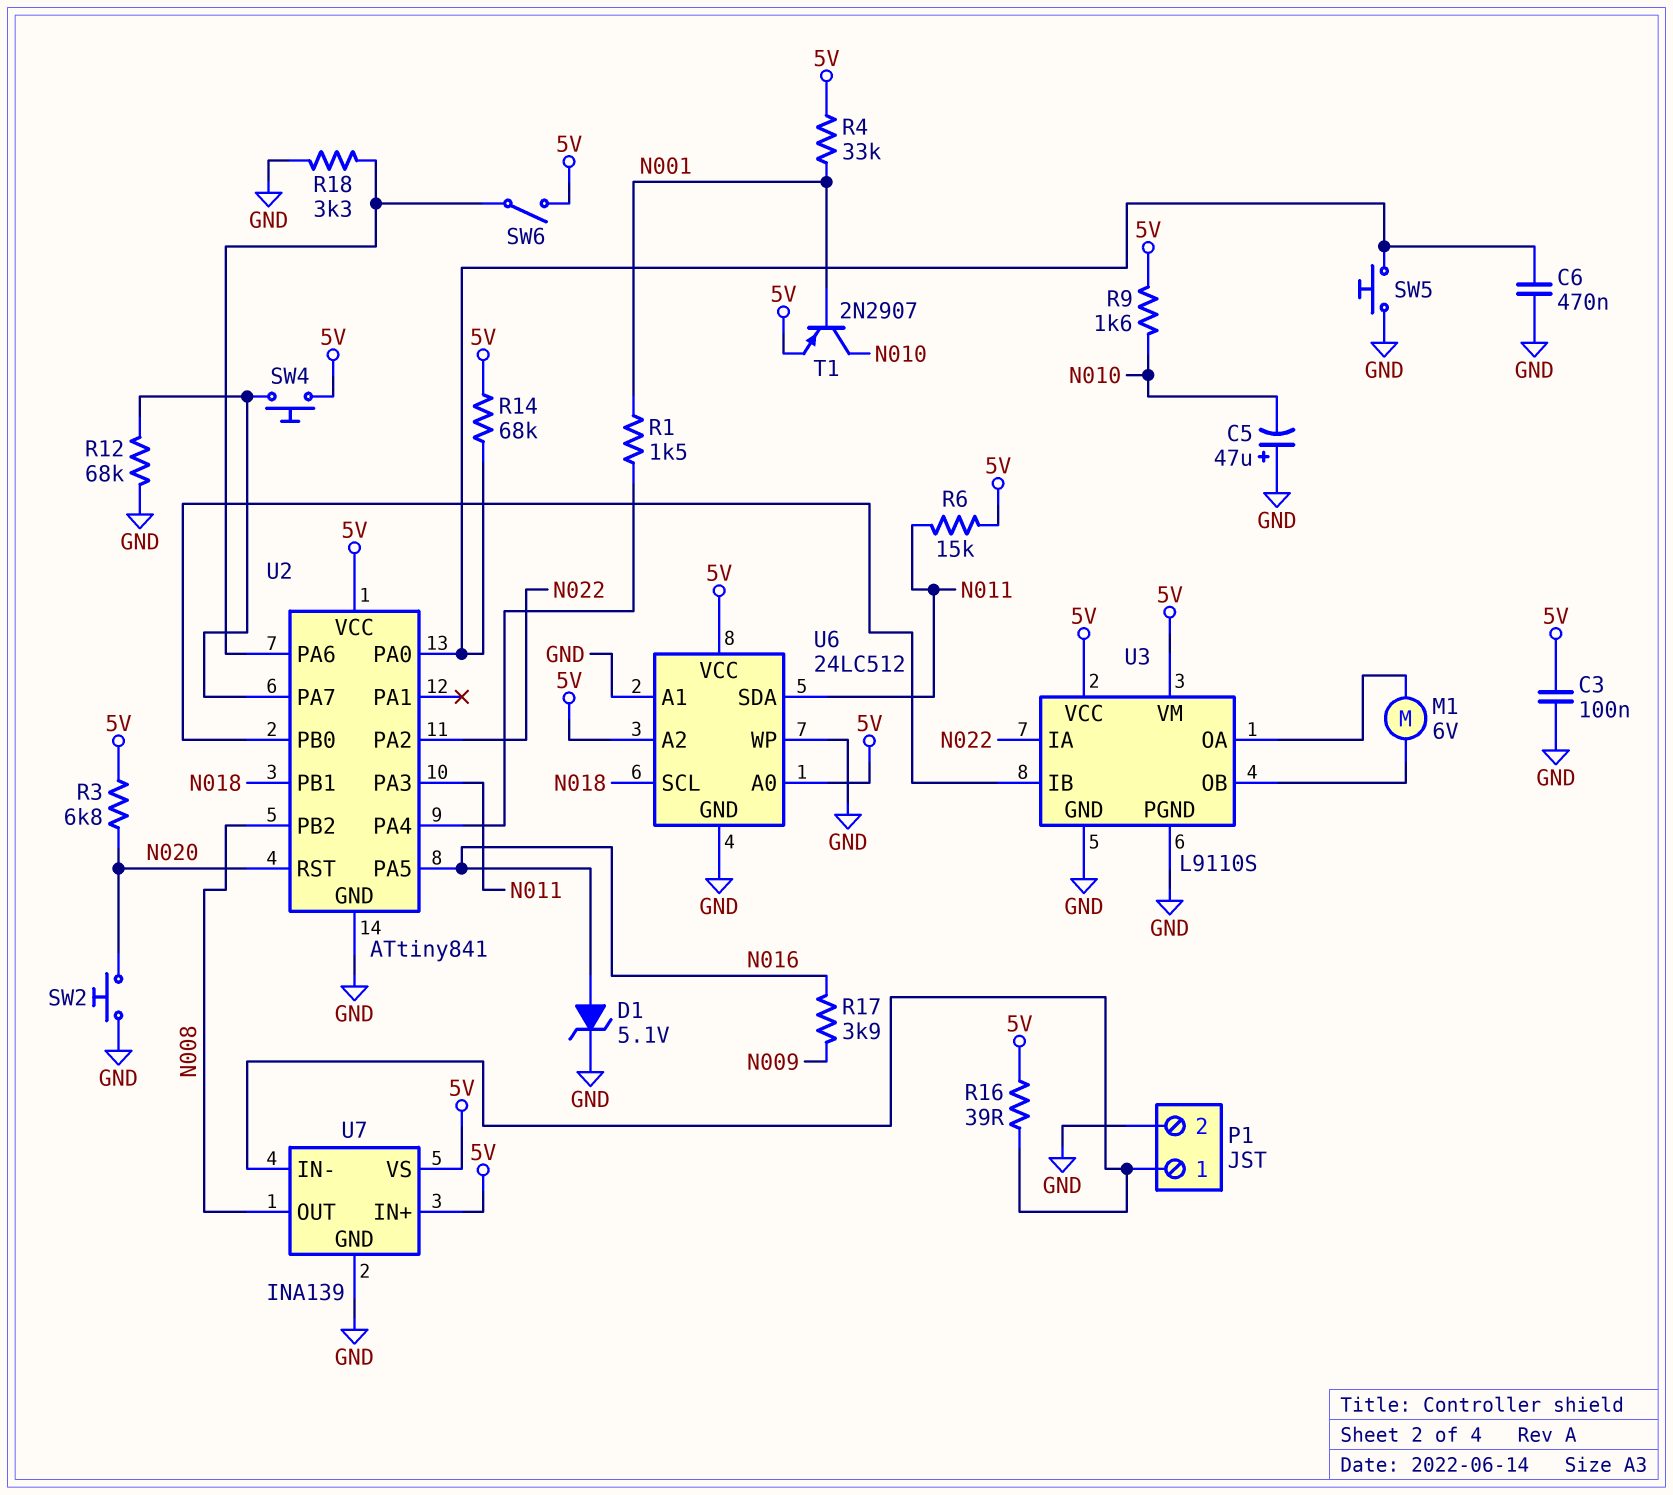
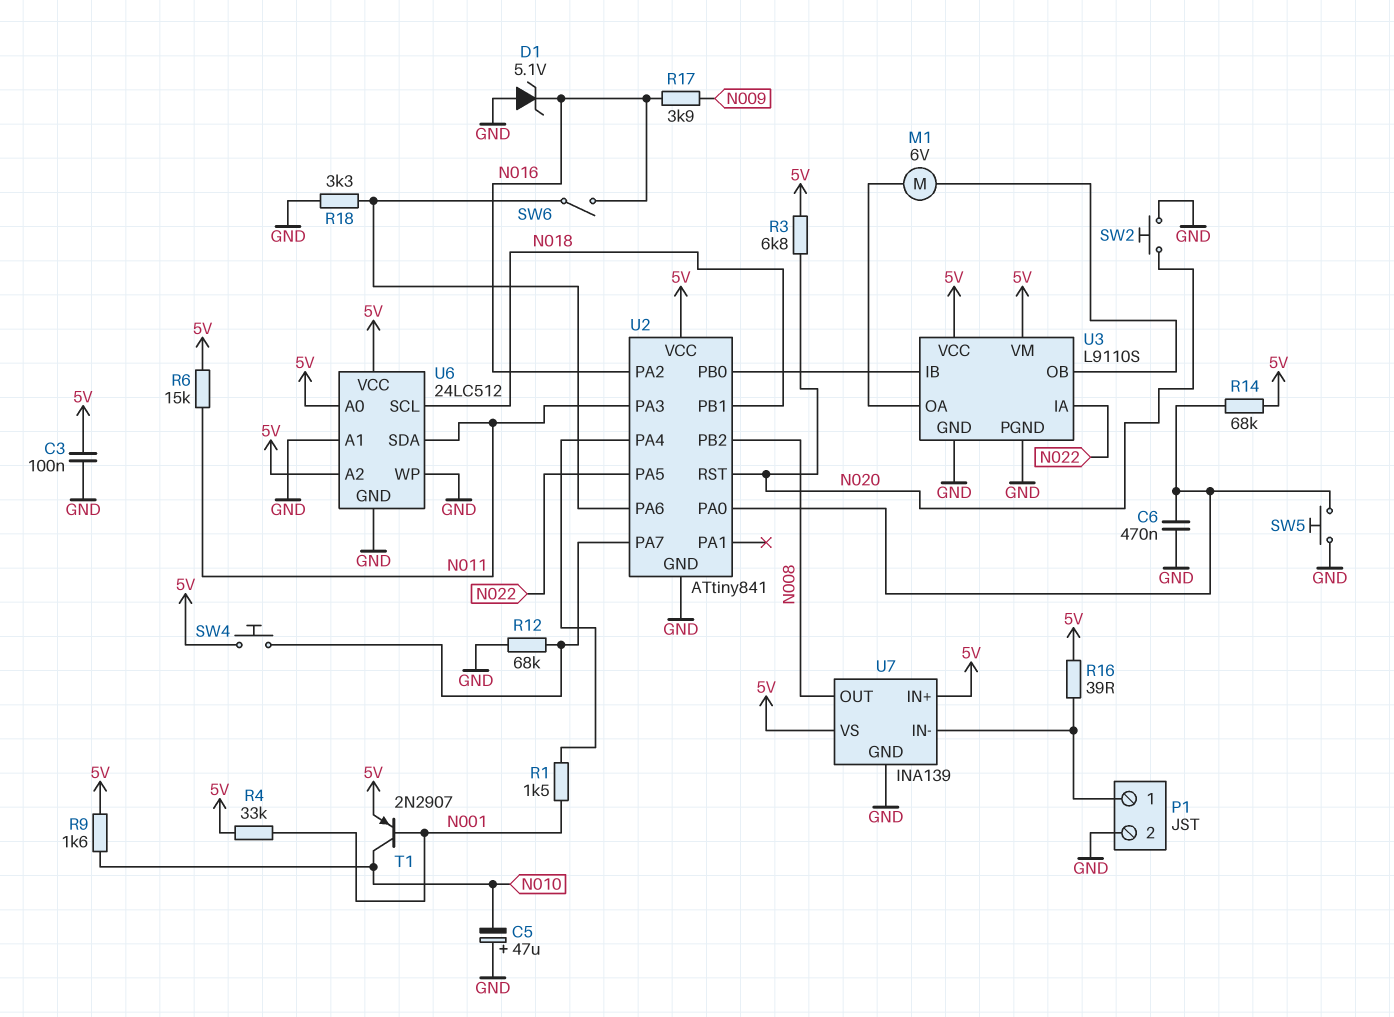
D1: zener 5.1V (A N016, K GND) -> zener 5.1V (A GND, K N016)
SW6: switch (5V, U2/PA6) -> switch (N016, U2/PA6)
U2 pin PA2: N022 -> N016
U2 pin PA5: N016 -> N022

